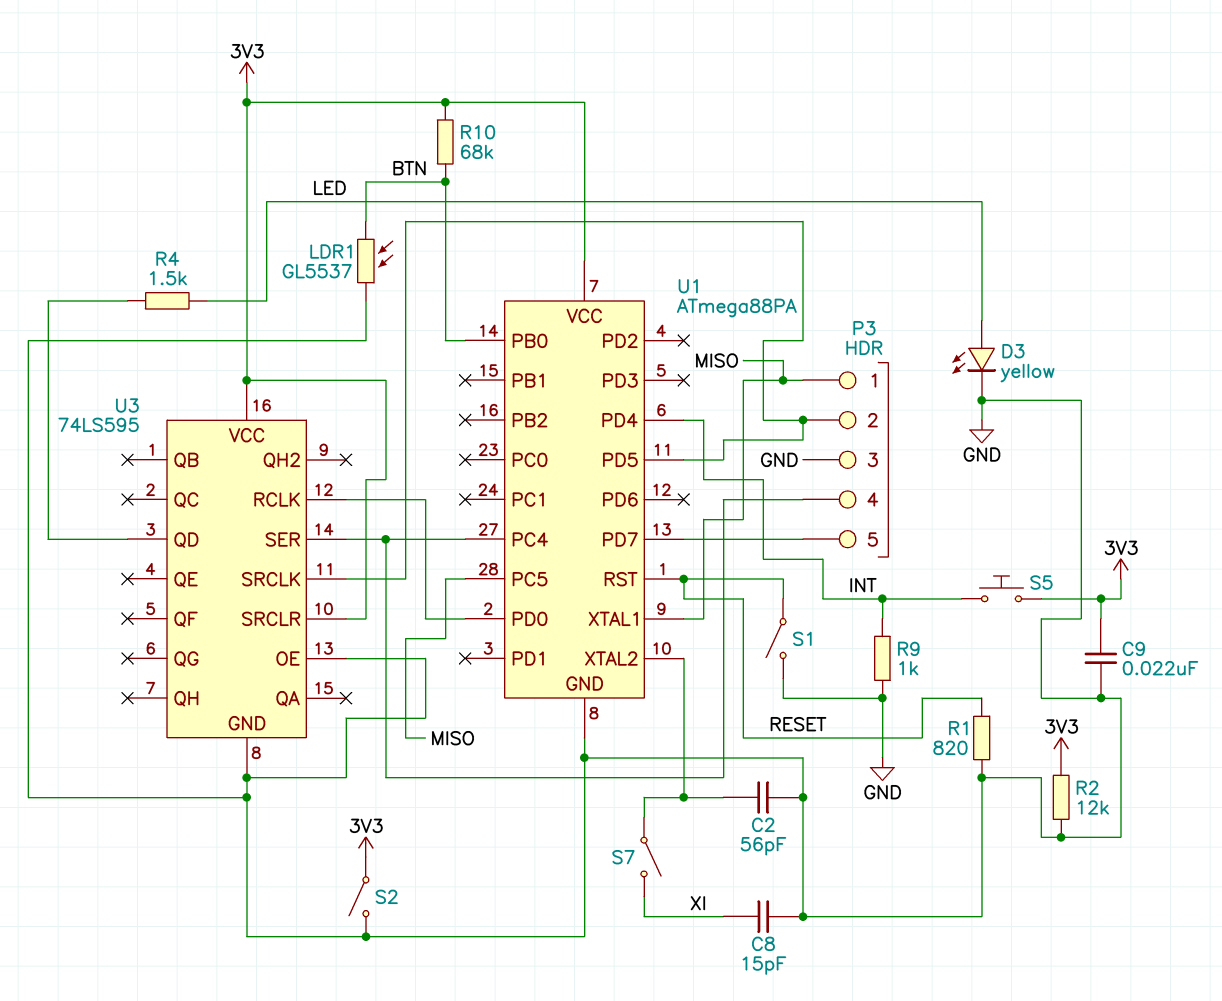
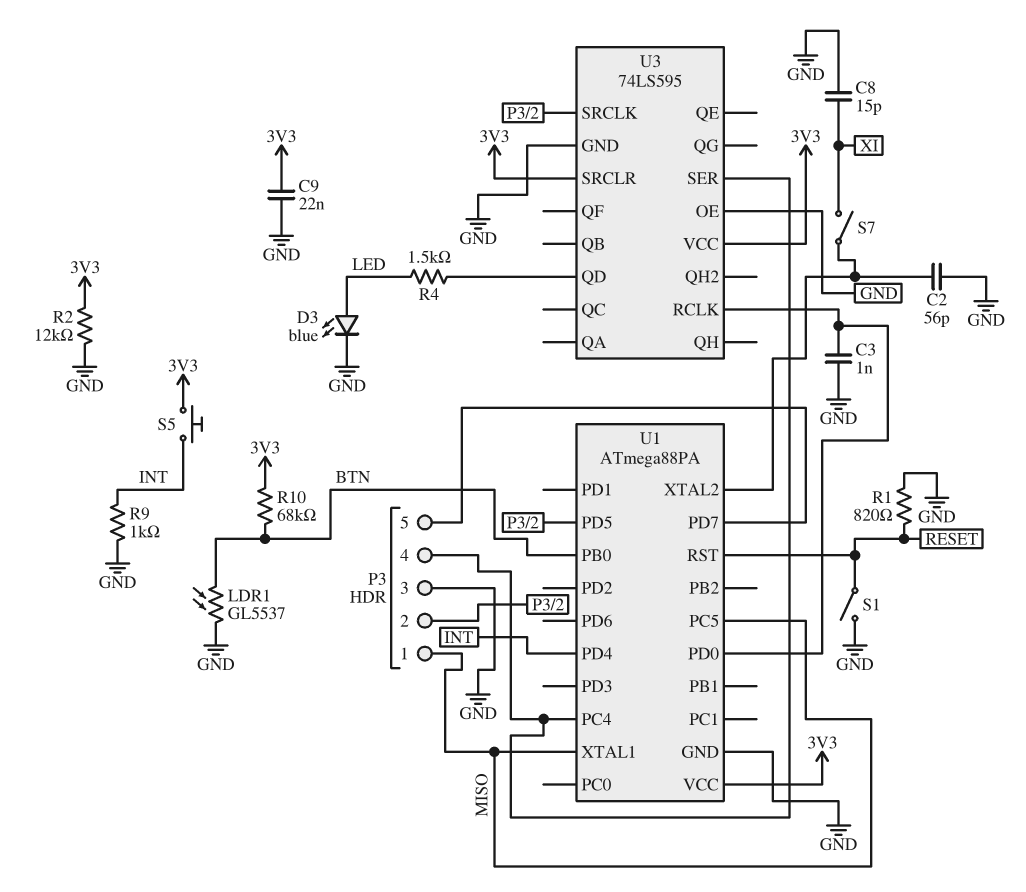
C3: none -> 1nF (GND, U1/PD0)
D3: LED yellow (A LED, K GND) -> LED blue (A LED, K GND)
S2: switch (3V3, GND) -> none

